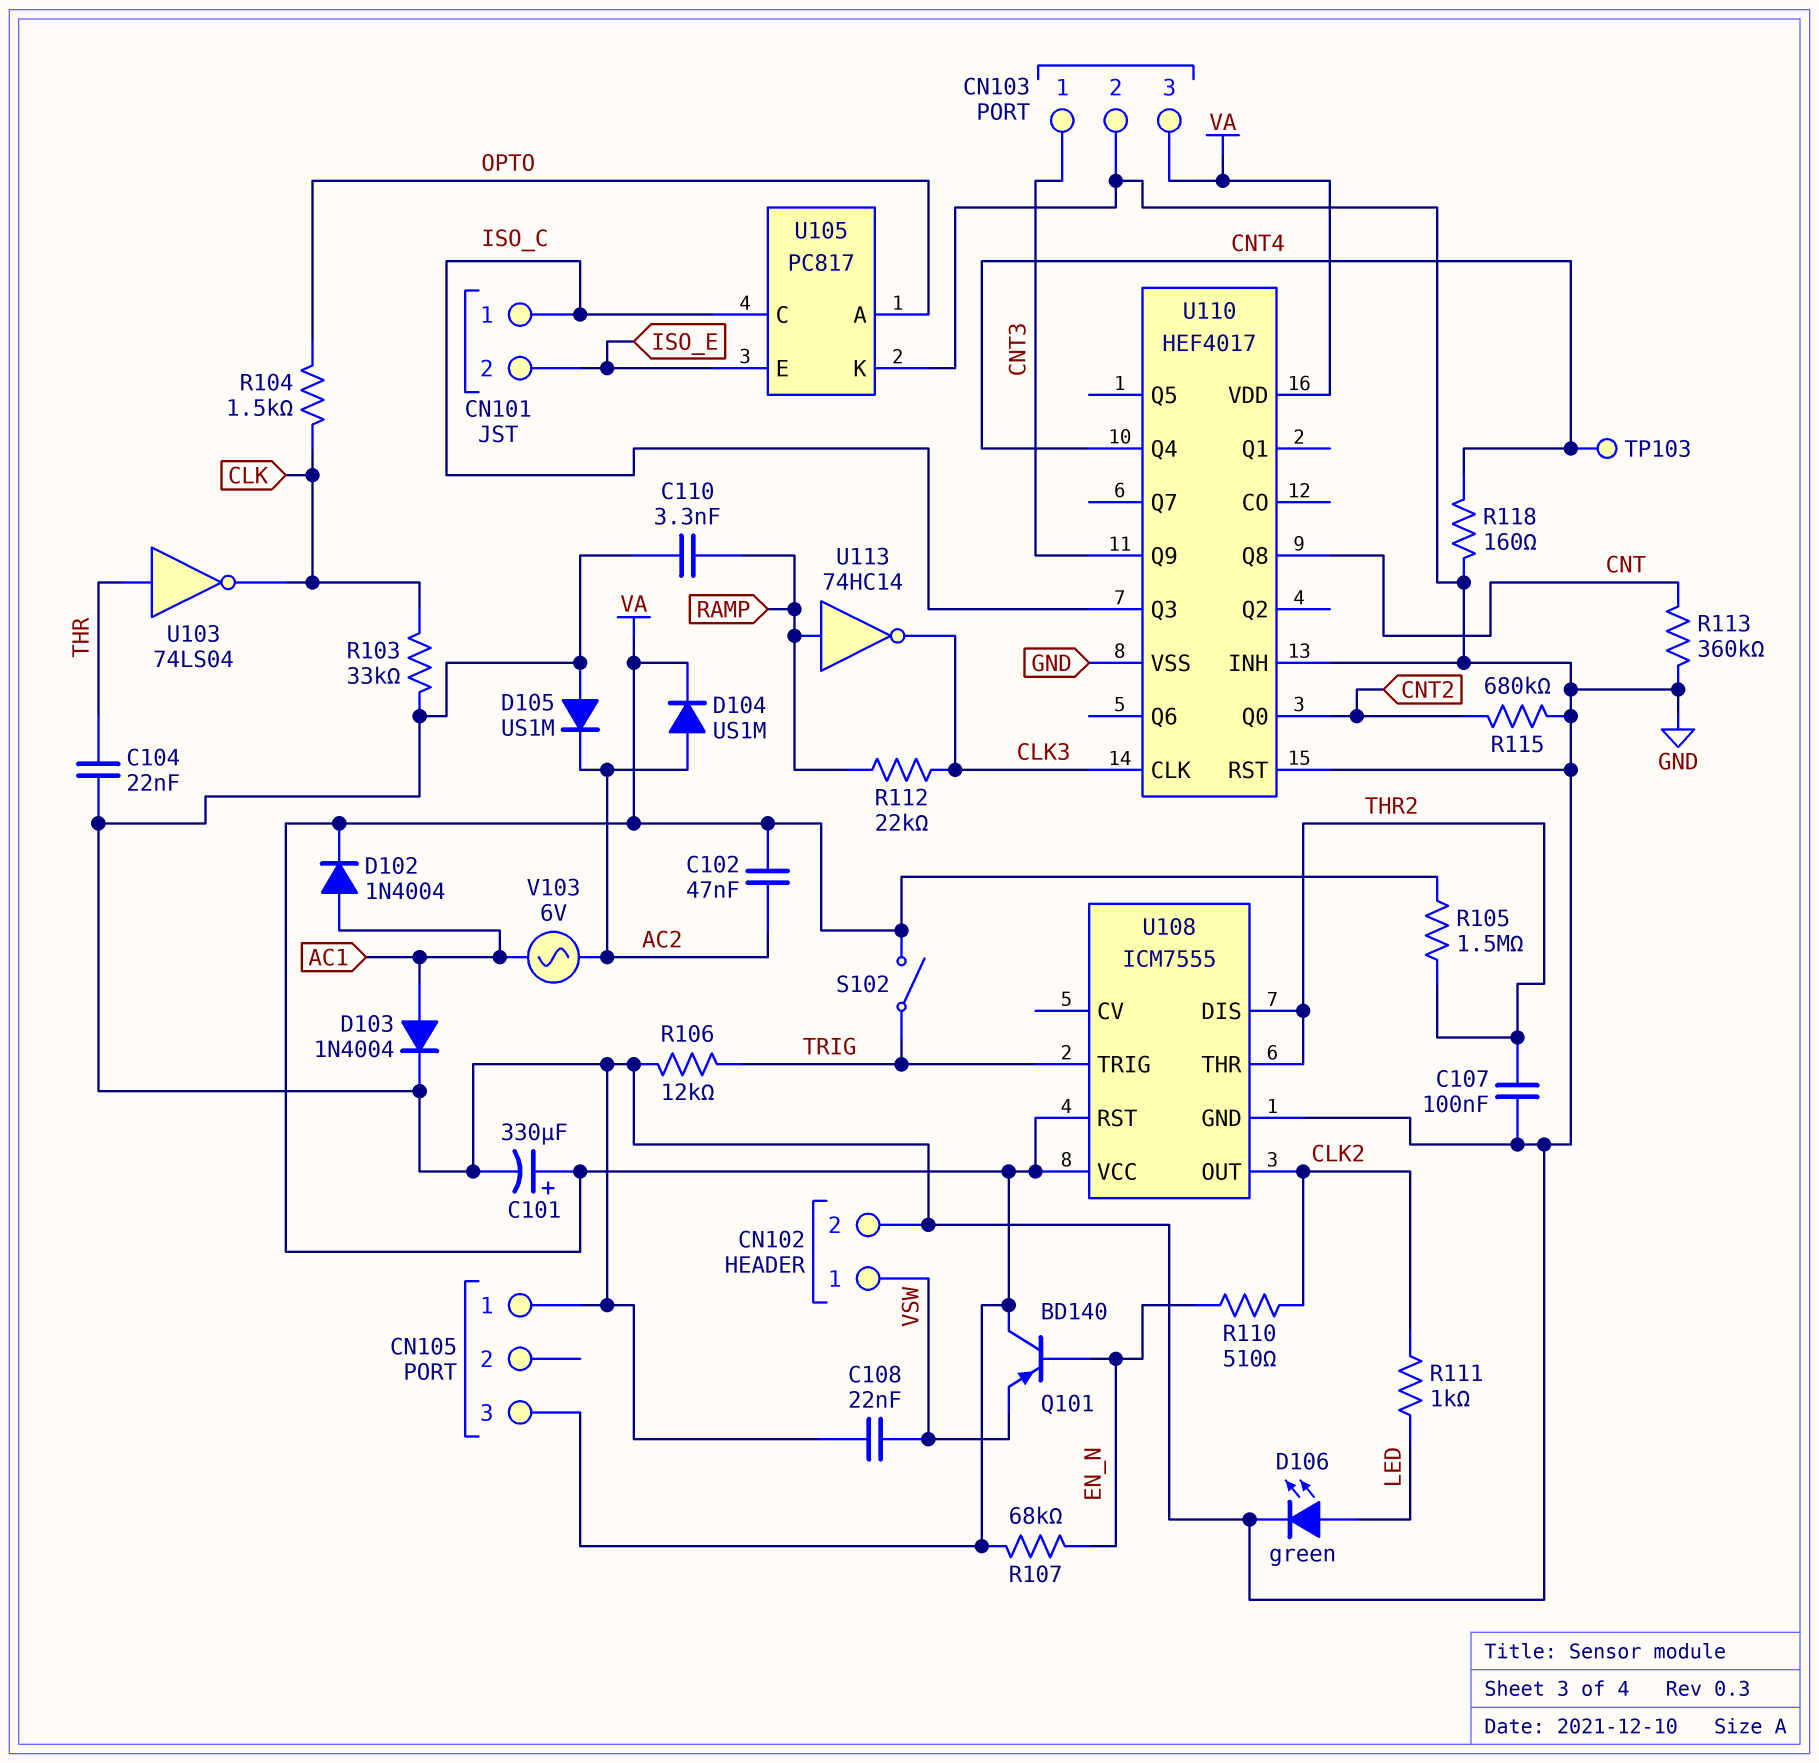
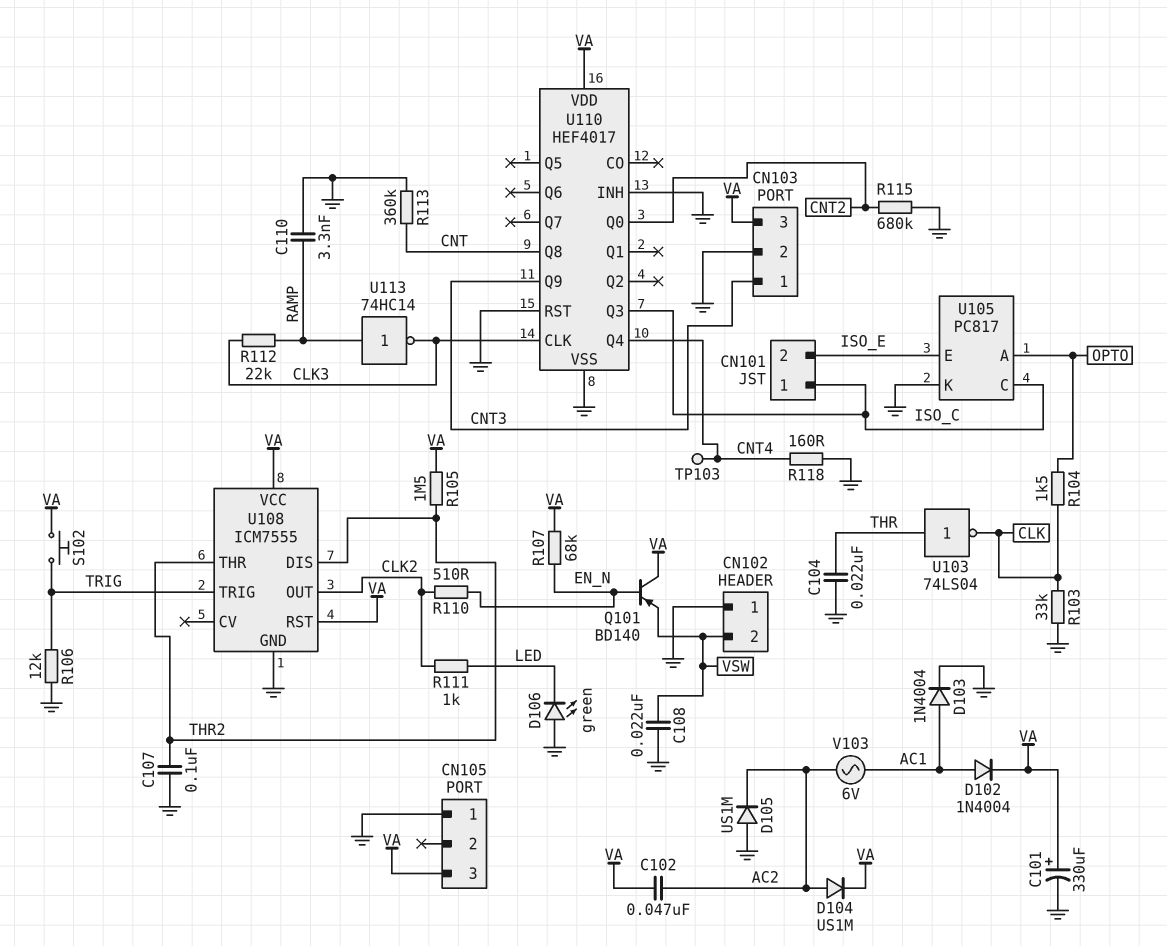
CN102 pin 1: VSW -> GND
CN102 pin 2: GND -> VSW
D106: LED green (A LED, K GND) -> LED green (A GND, K LED)
S102: switch (TRIG, VA) -> button (TRIG, VA)

